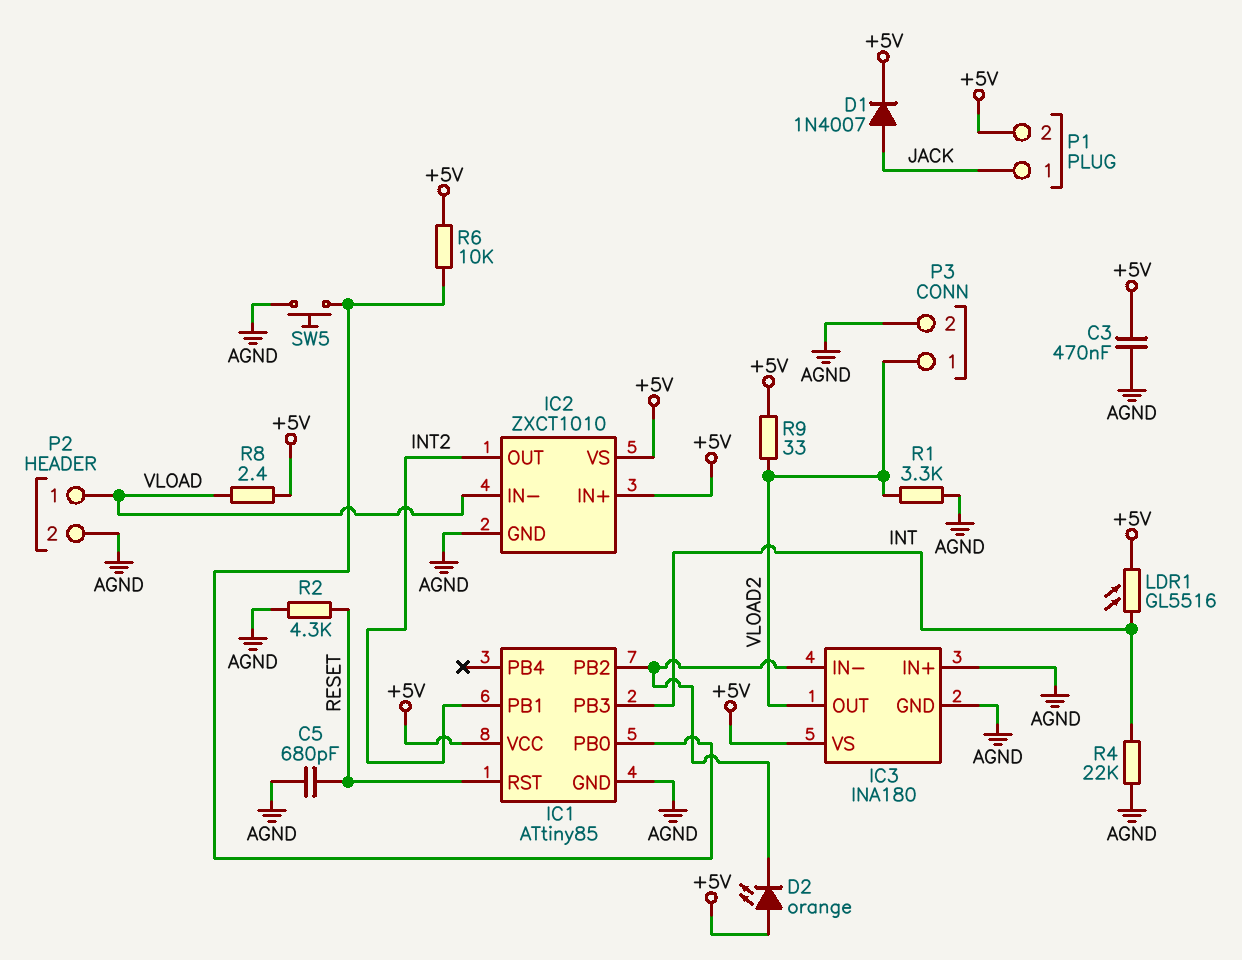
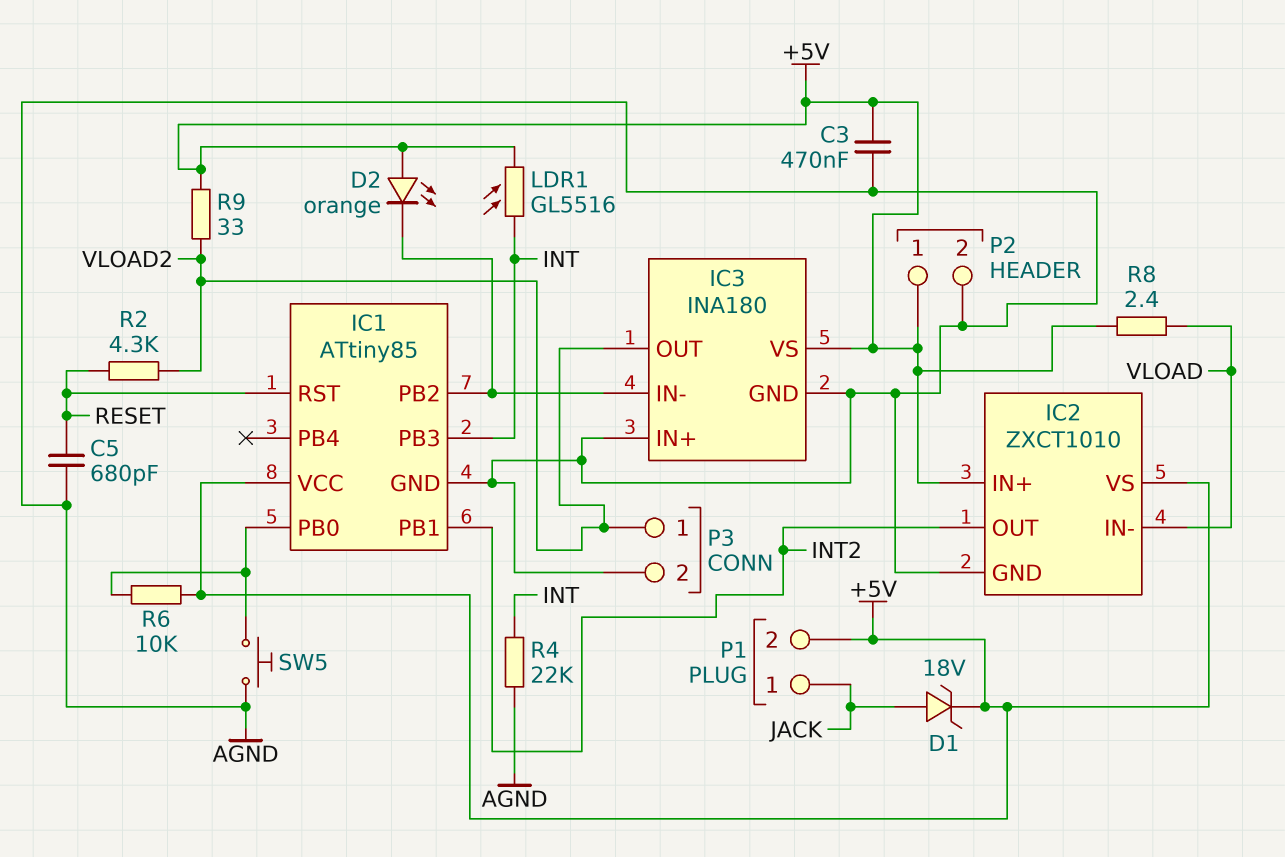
D1: diode 1N4007 (A JACK, K +5V) -> zener 18V (A JACK, K +5V)
P2 pin 1: VLOAD -> +5V
R1: 3.3k (AGND, VLOAD2) -> none
R2: 4.3k (AGND, RESET) -> 4.3k (RESET, VLOAD2)

